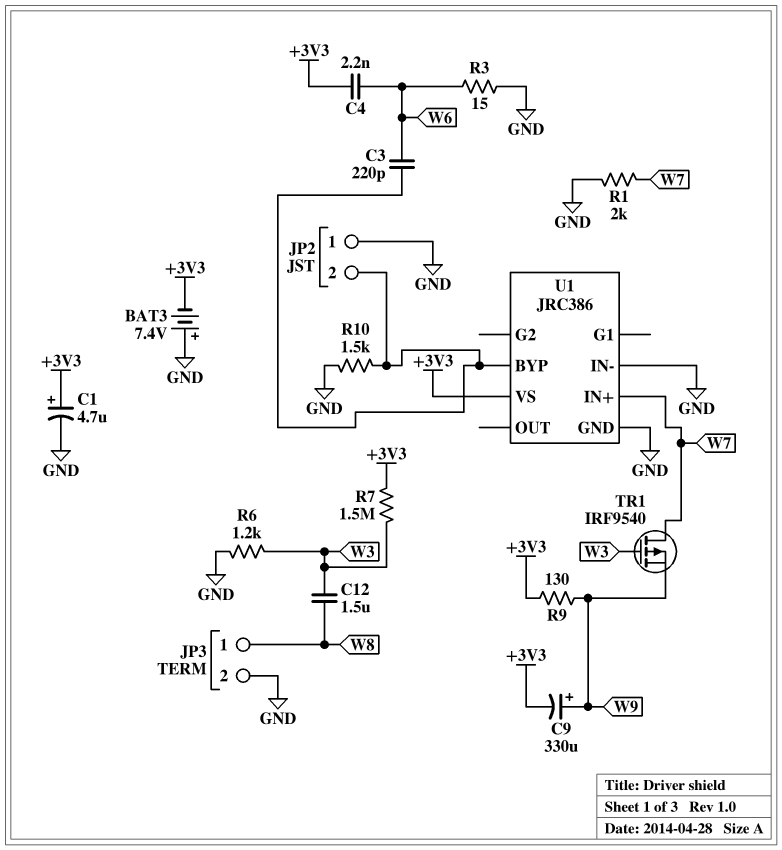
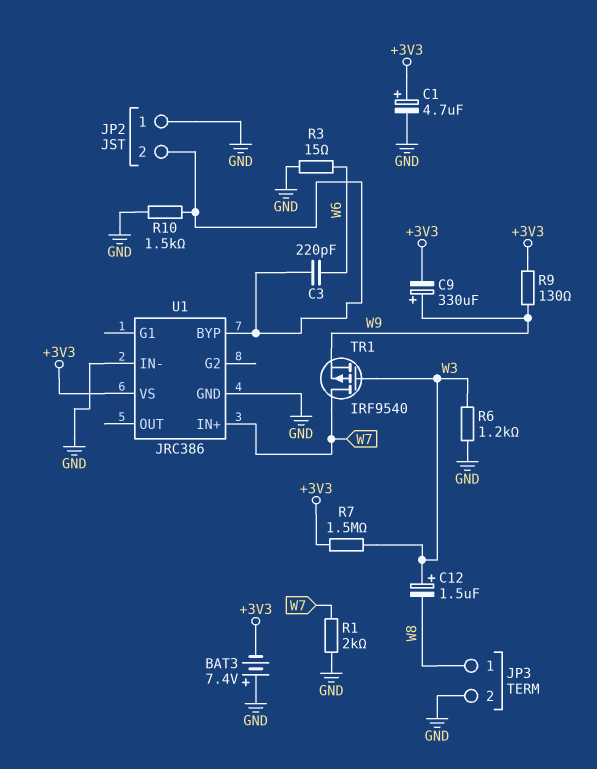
C4: 2.2nF (+3V3, W6) -> none
C12: 1.5uF (W3, W8) -> 1.5uF (plus W3, minus W8)

